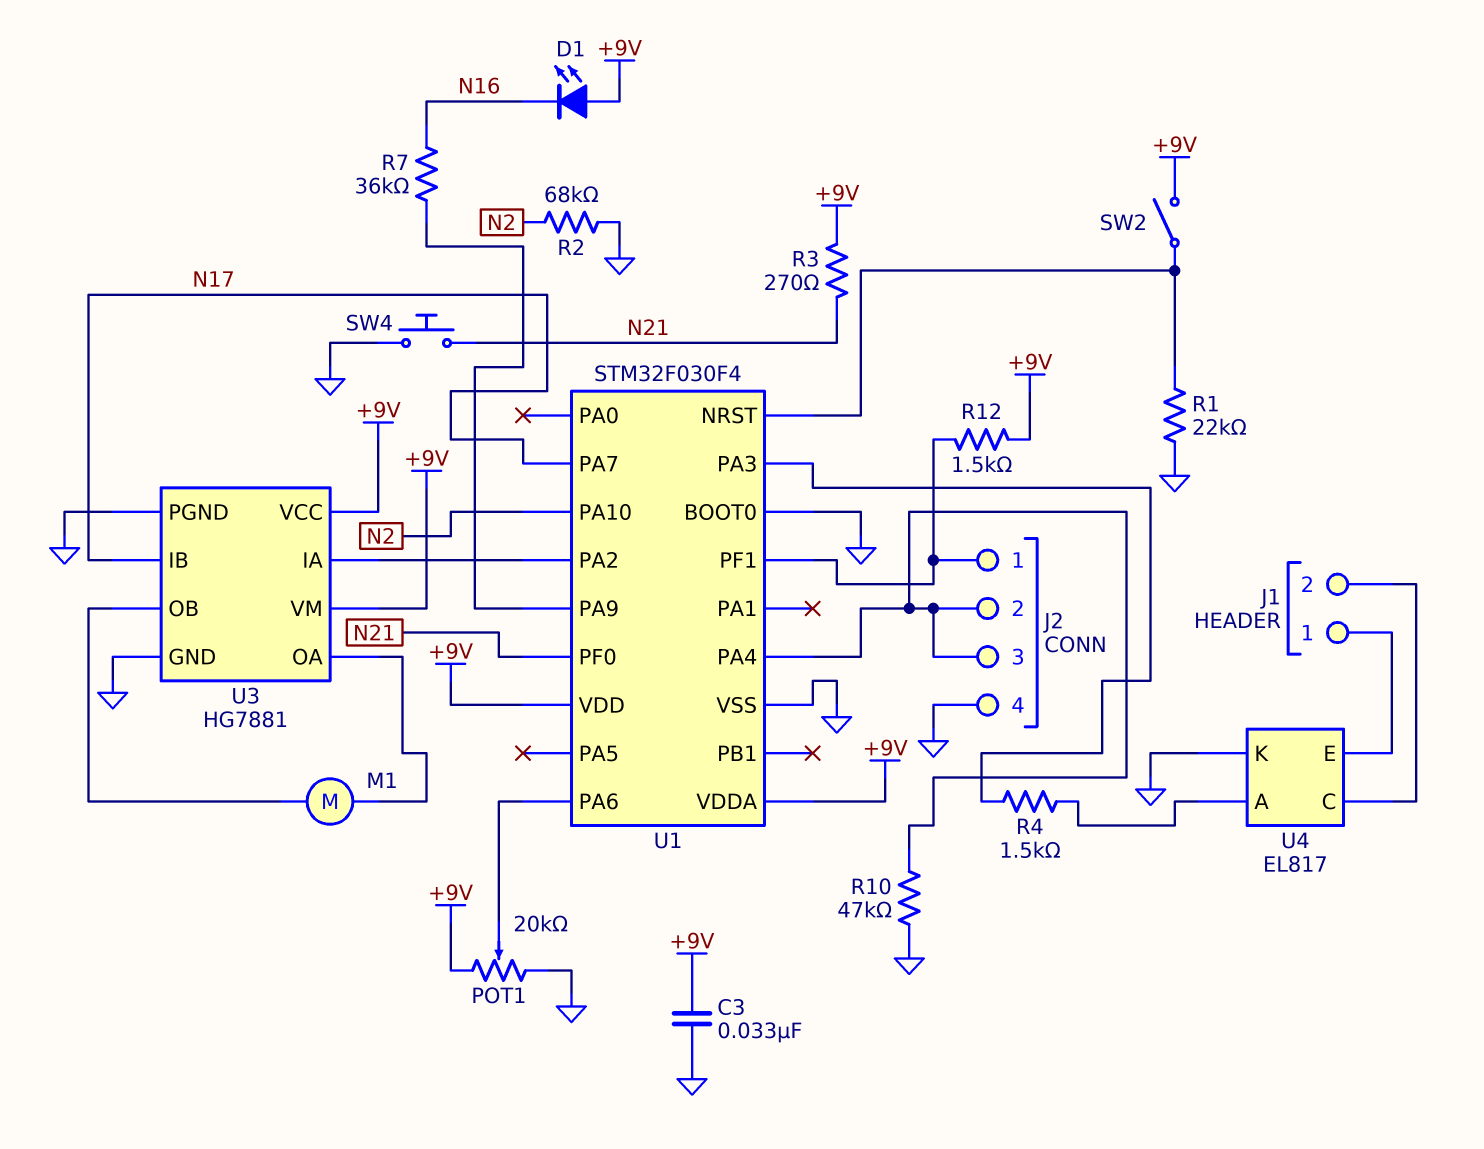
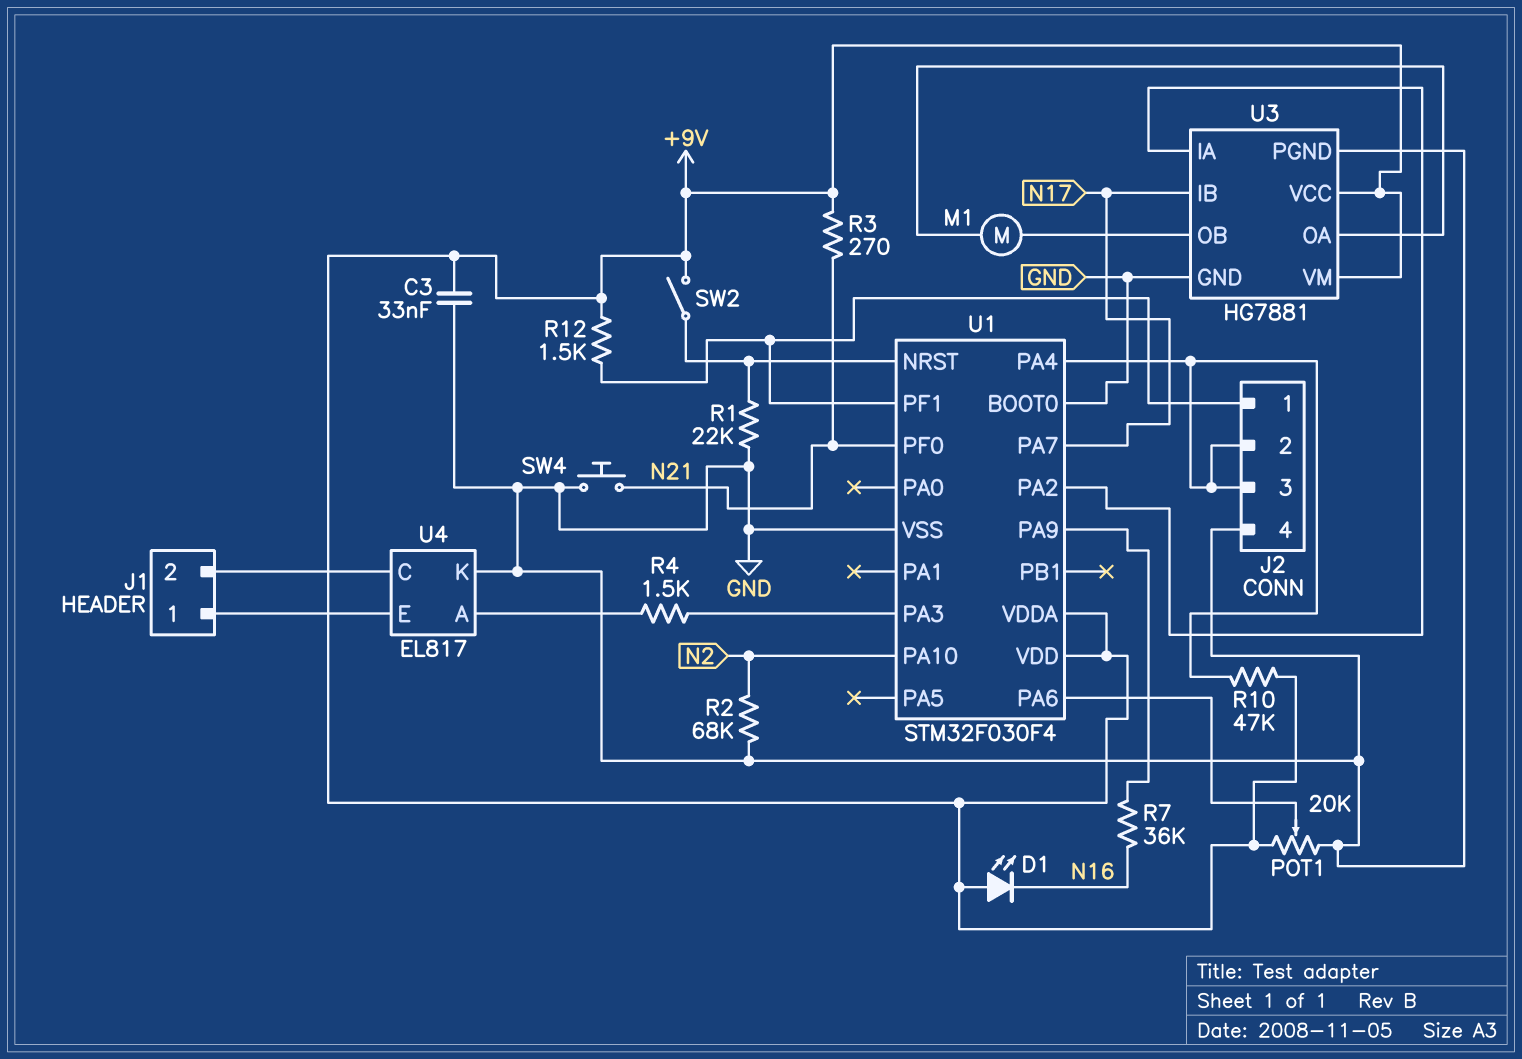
R10: 47k (GND, J2/2) -> 47k (+9V, J2/2)

